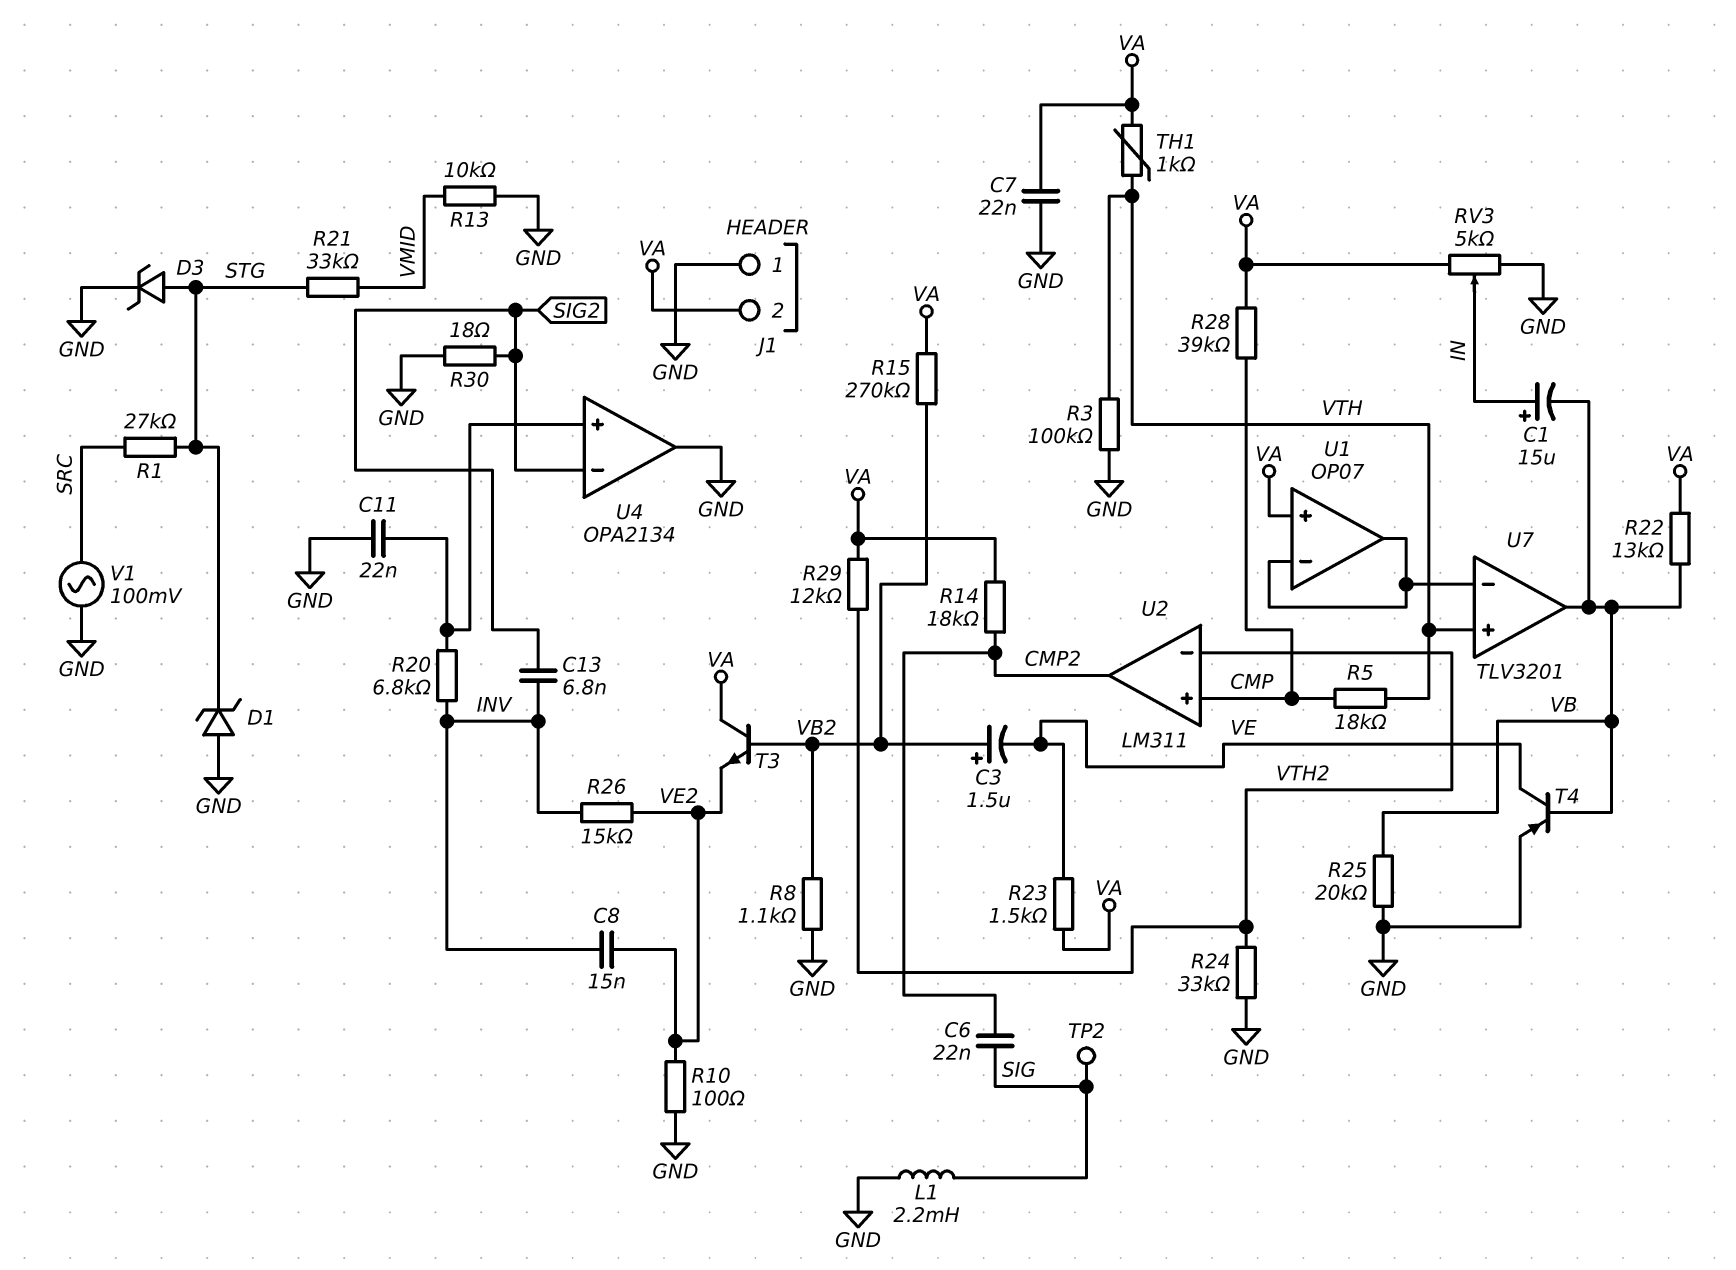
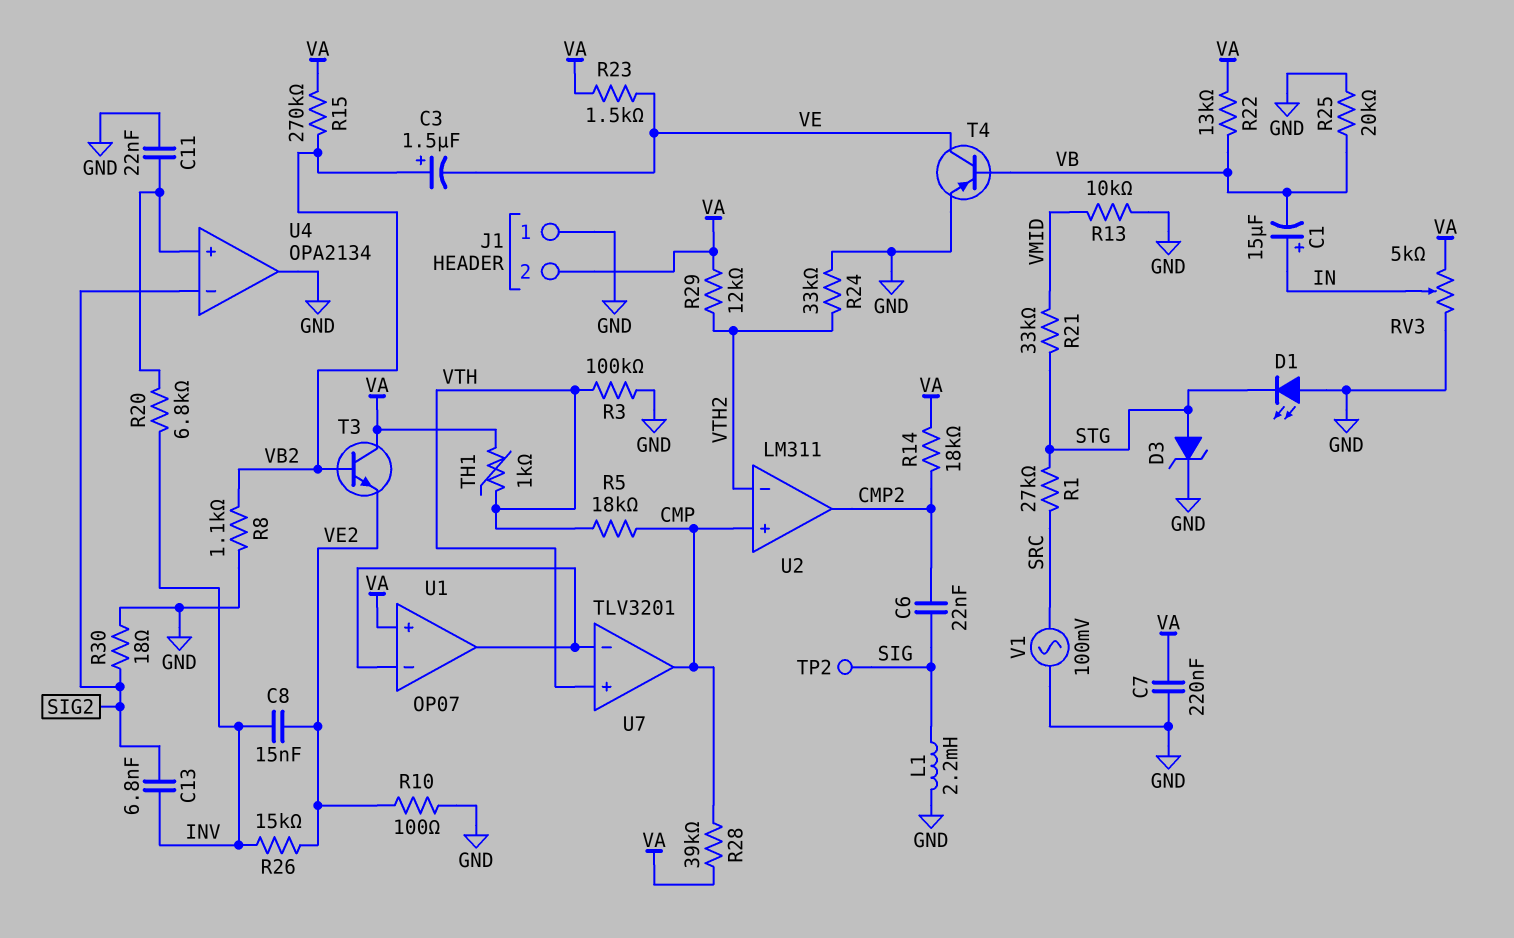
C7: 22nF (GND, VA) -> 220nF (GND, VA)
D1: zener (A GND, K STG) -> LED (A GND, K STG)
U7 pin out: VB -> CMP

